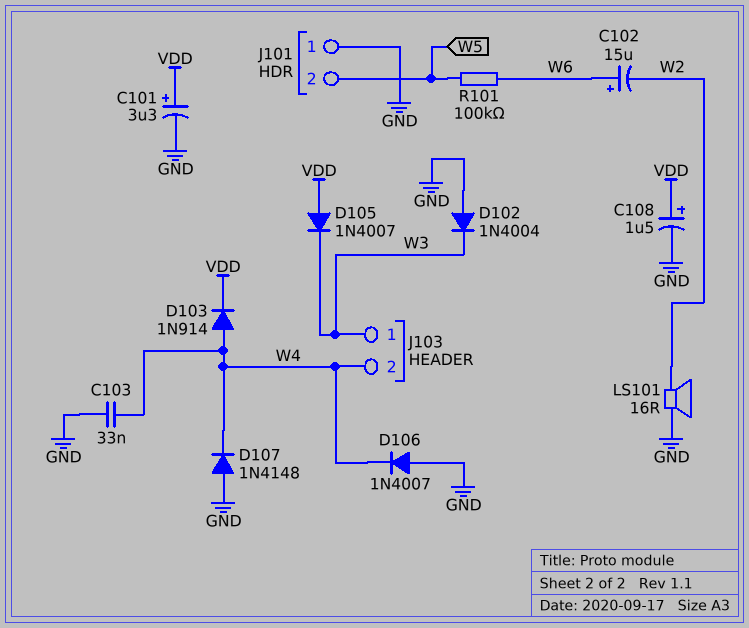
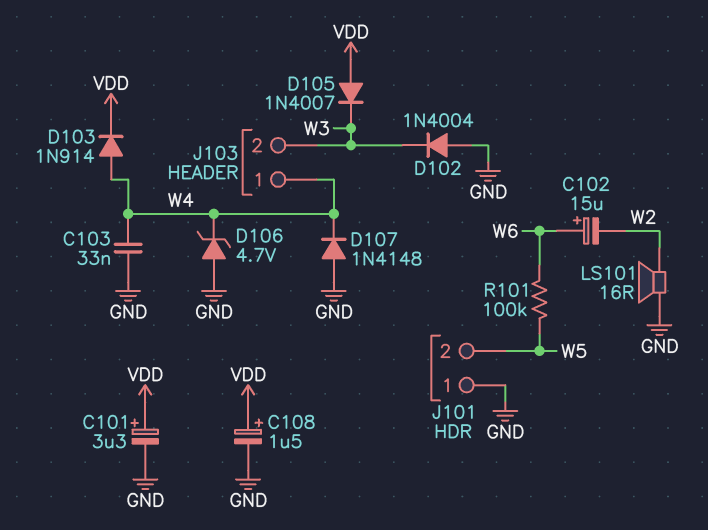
D106: diode 1N4007 (A GND, K W4) -> zener 4.7V (A GND, K W4)
J103 pin 1: W3 -> W4
J103 pin 2: W4 -> W3

